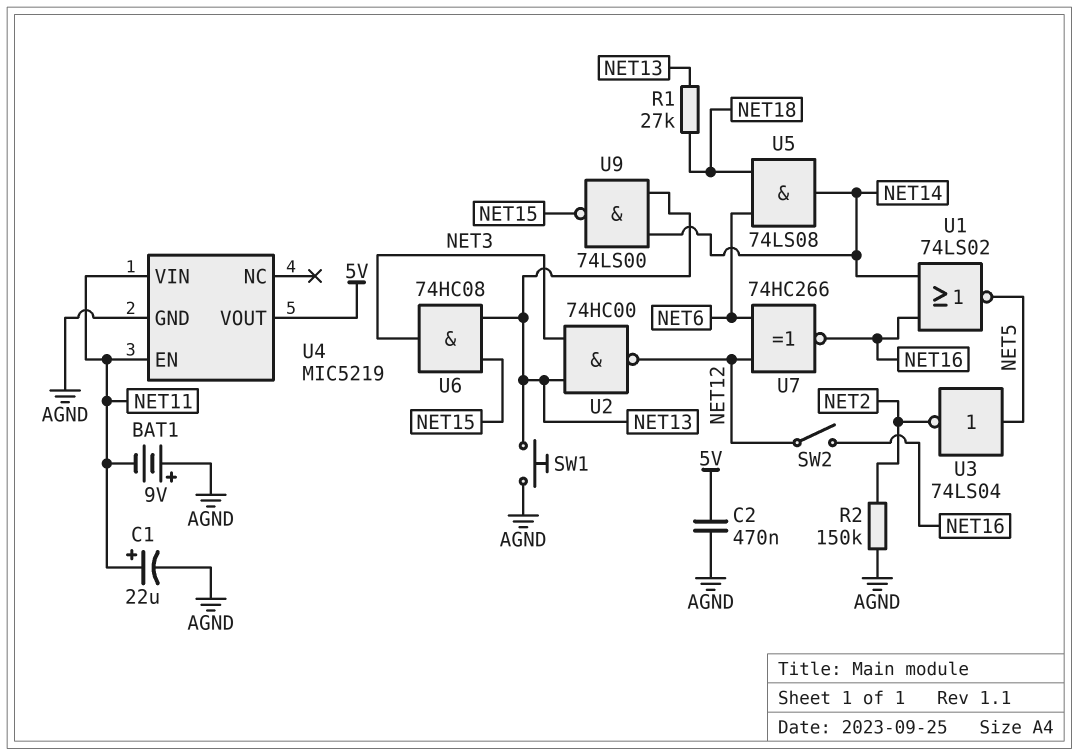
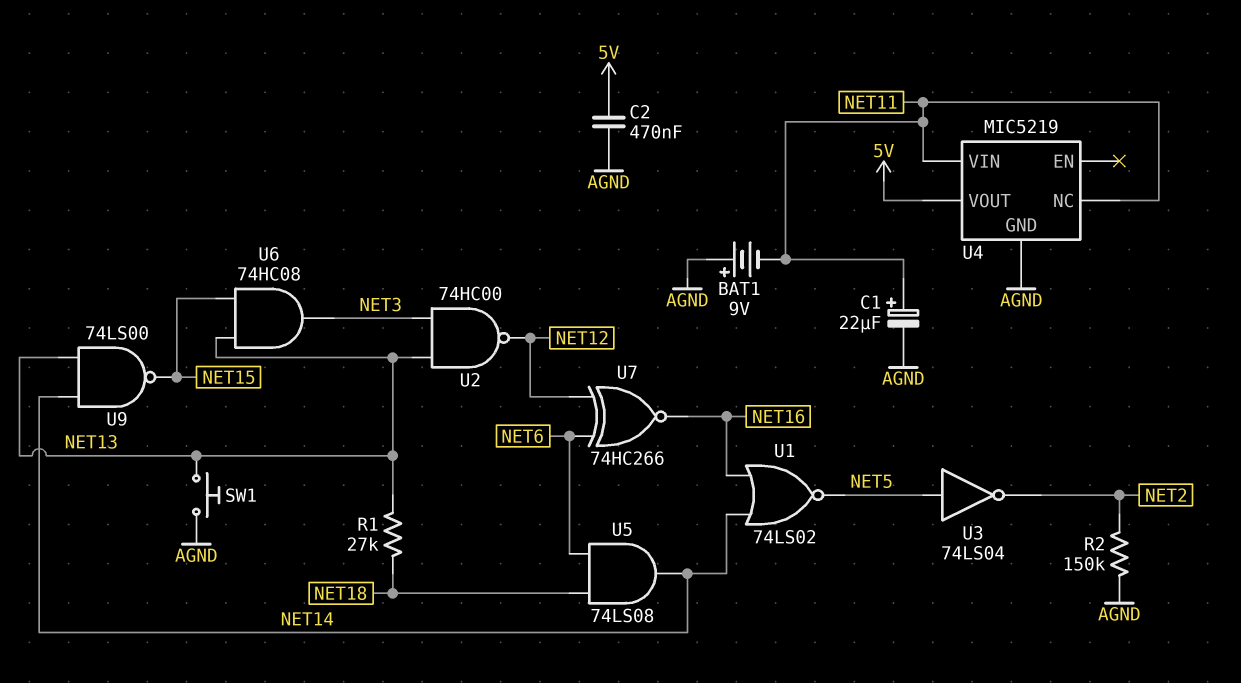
SW2: switch (NET12, NET16) -> none
U4 pin EN: NET11 -> none
U4 pin NC: none -> NET11

